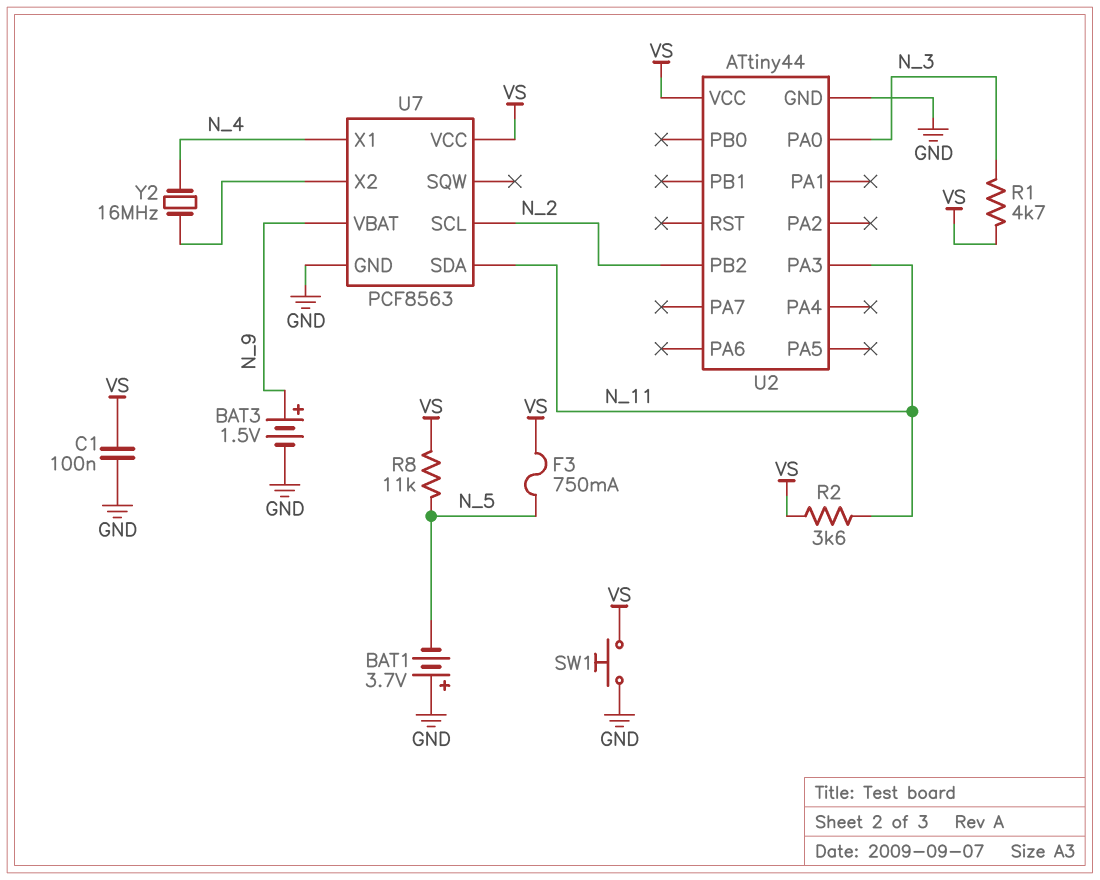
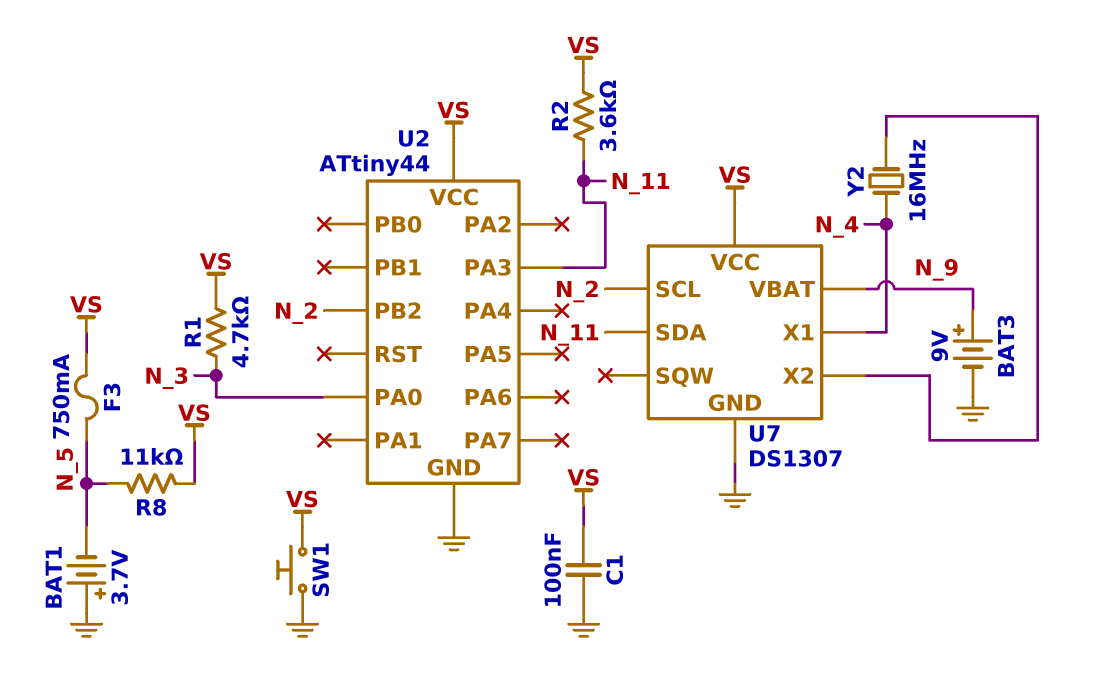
BAT3: 1.5V (plus N_9, minus GND) -> 9V (plus N_9, minus GND)
U7: PCF8563 -> DS1307

